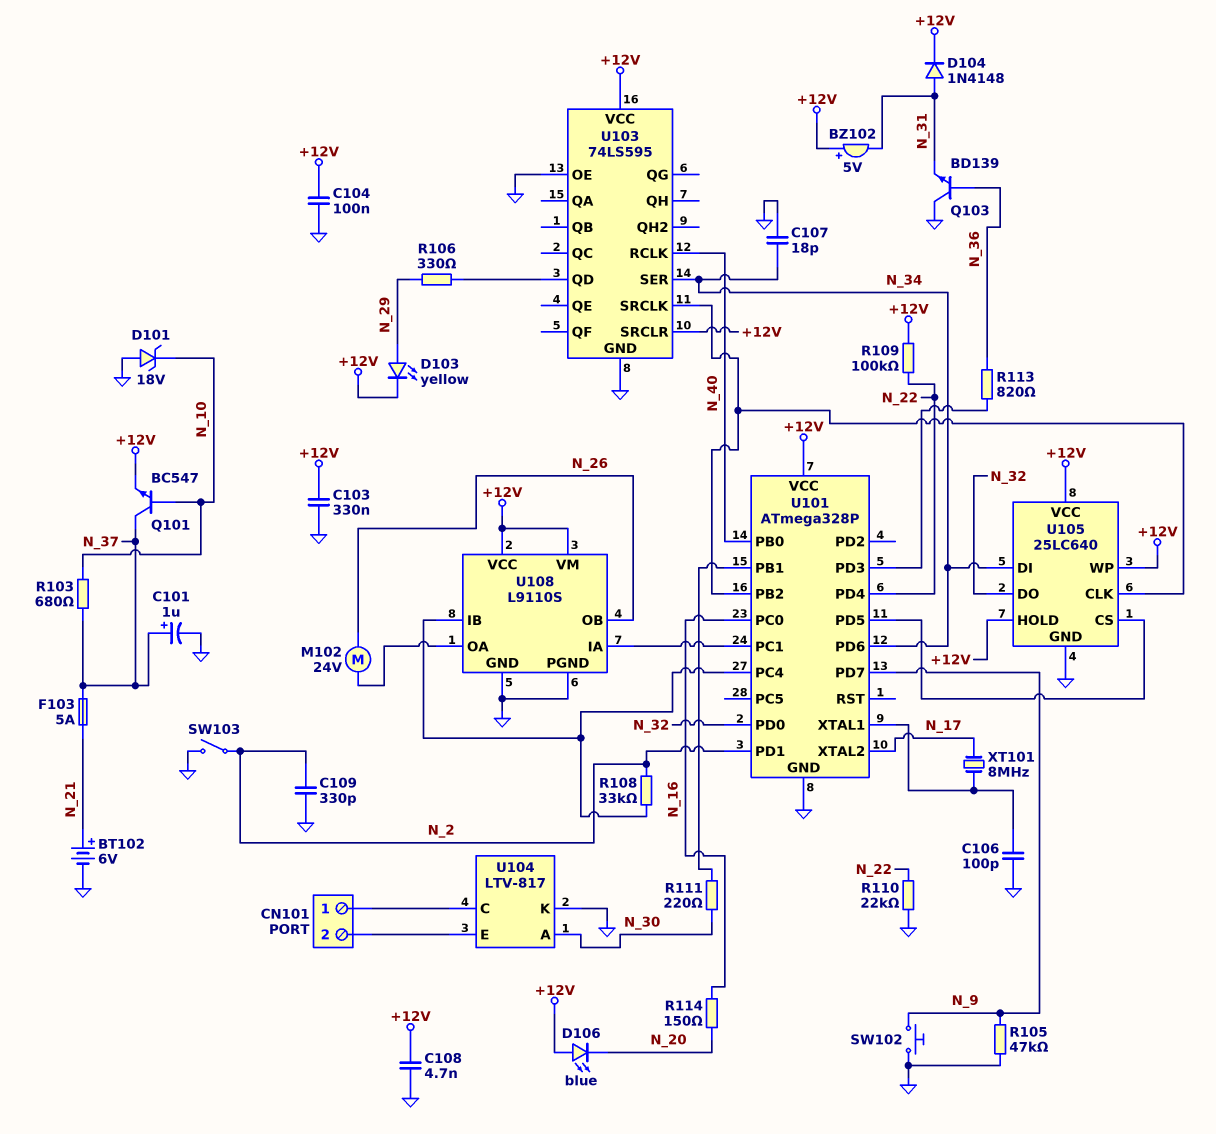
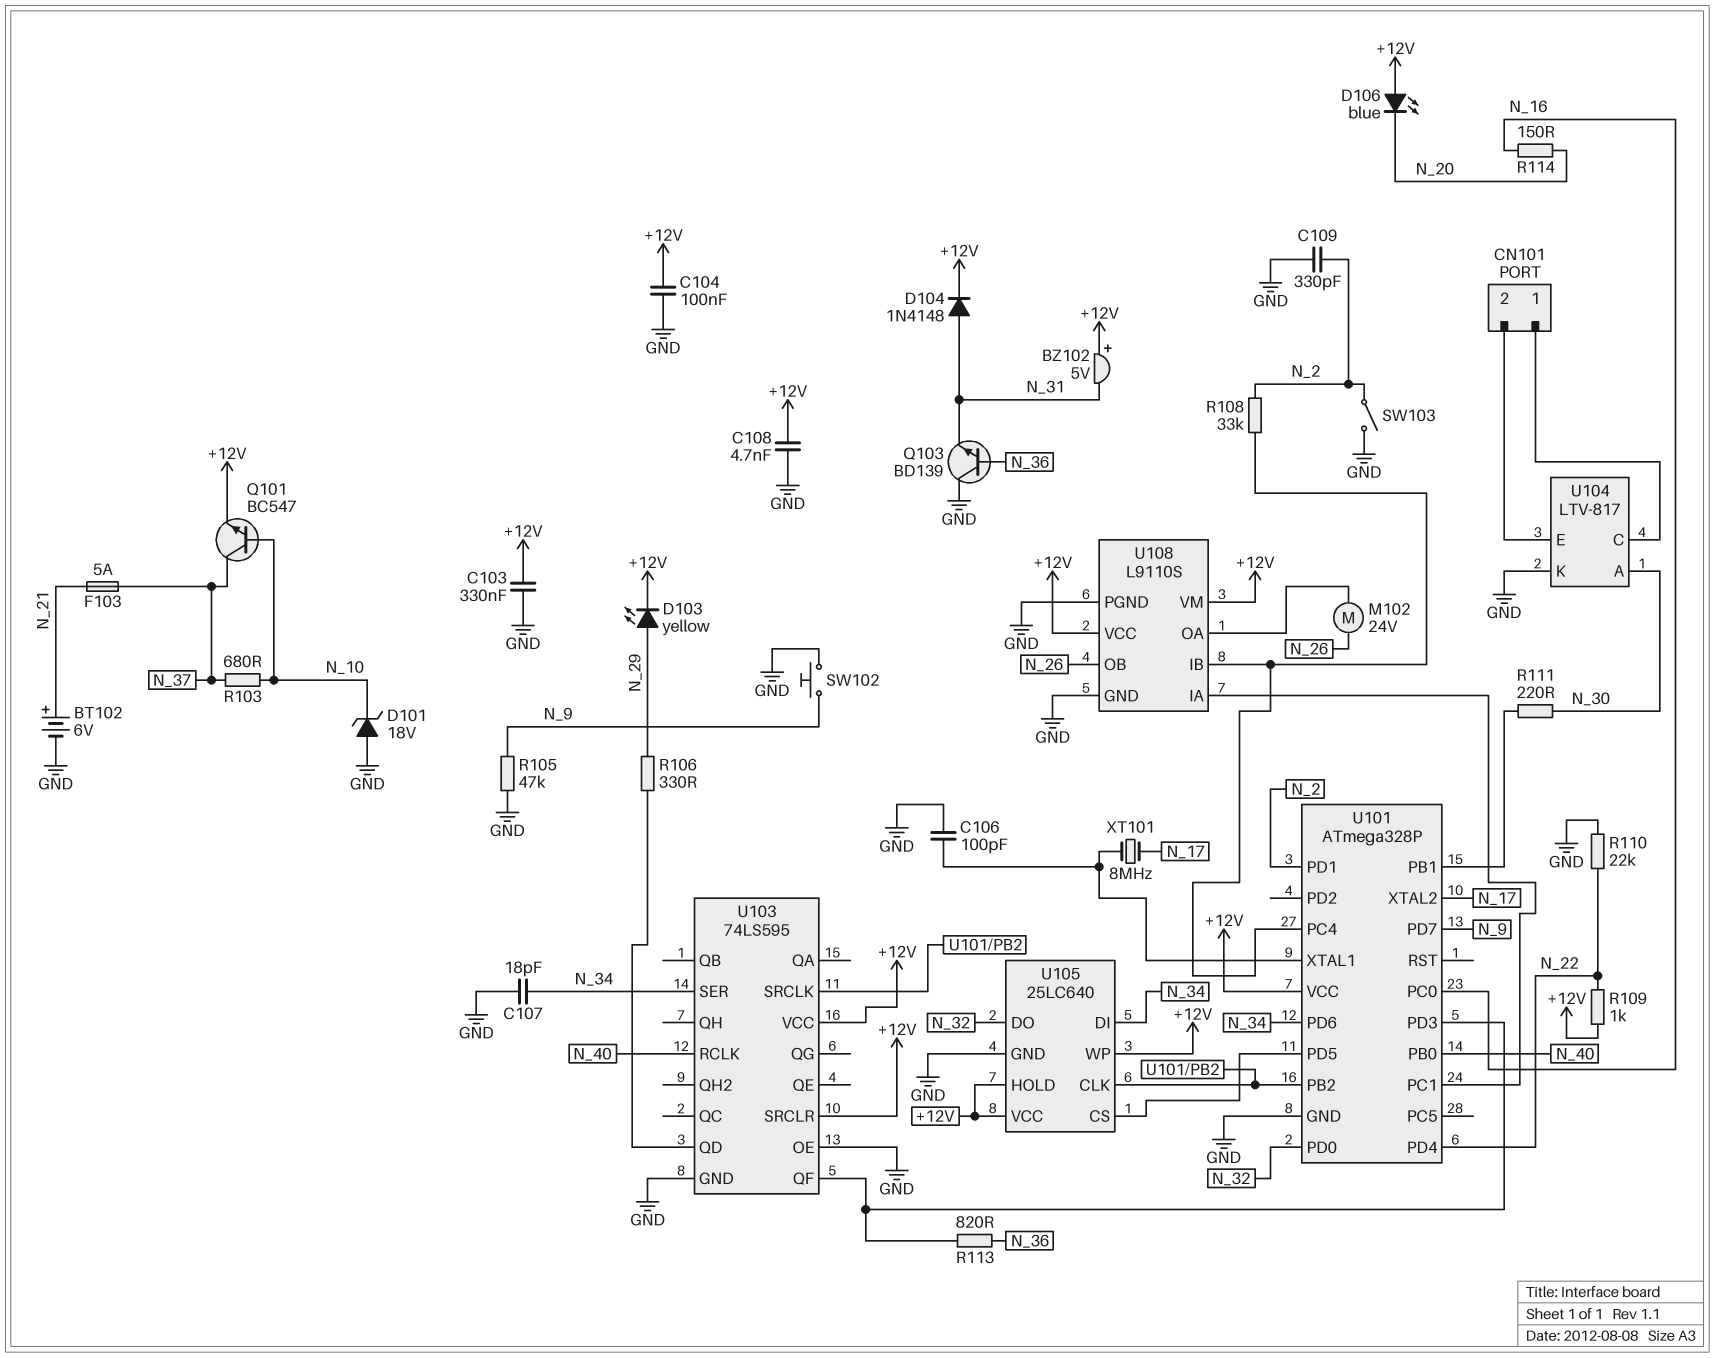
C101: 1uF (plus N_37, minus GND) -> none
R109: 100k (+12V, N_22) -> 1k (+12V, N_22)
U103 pin QF: none -> U101/PD3

